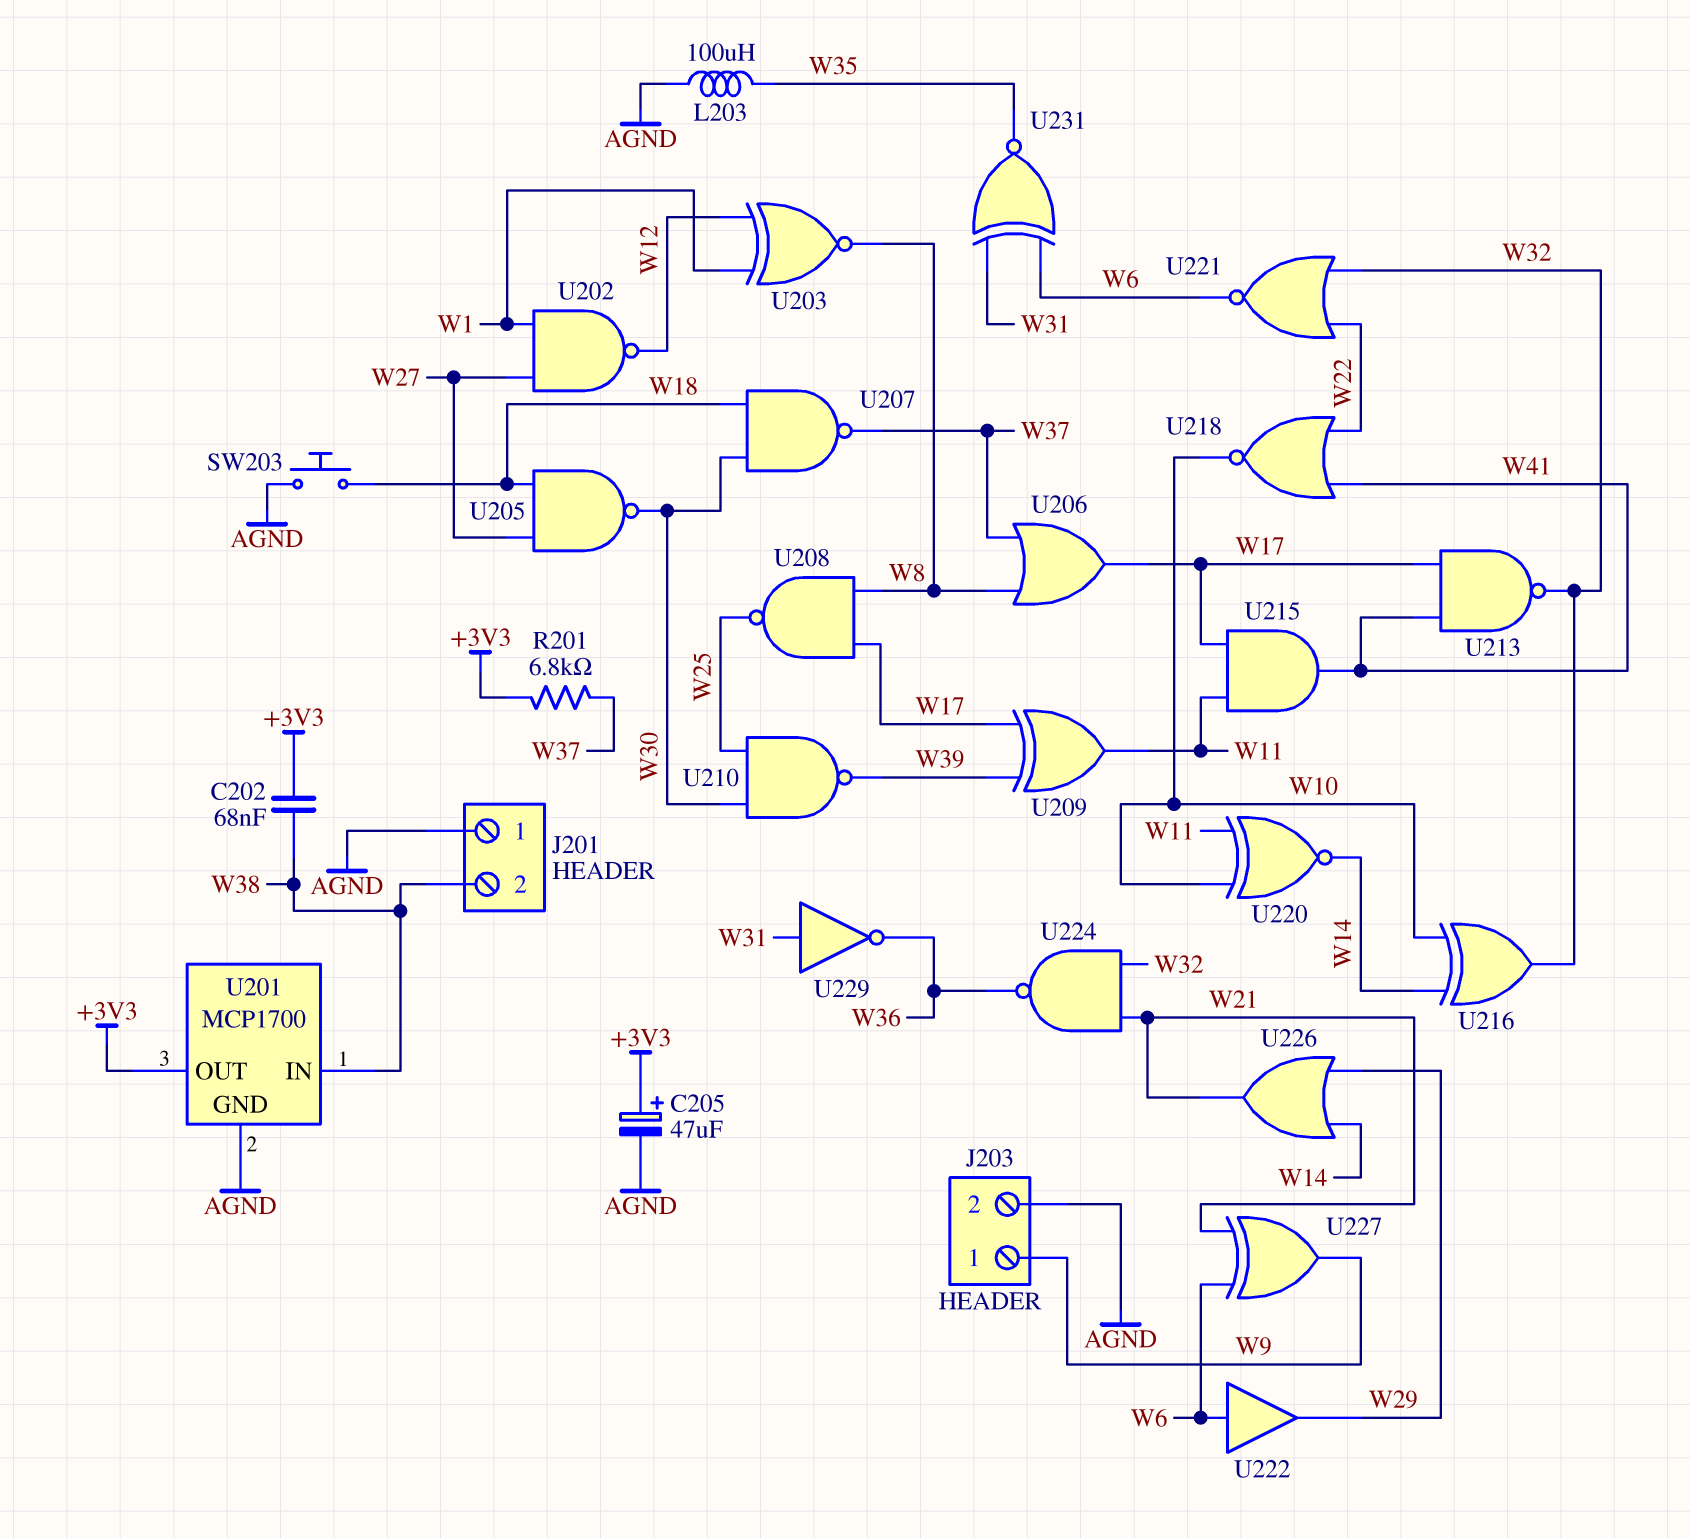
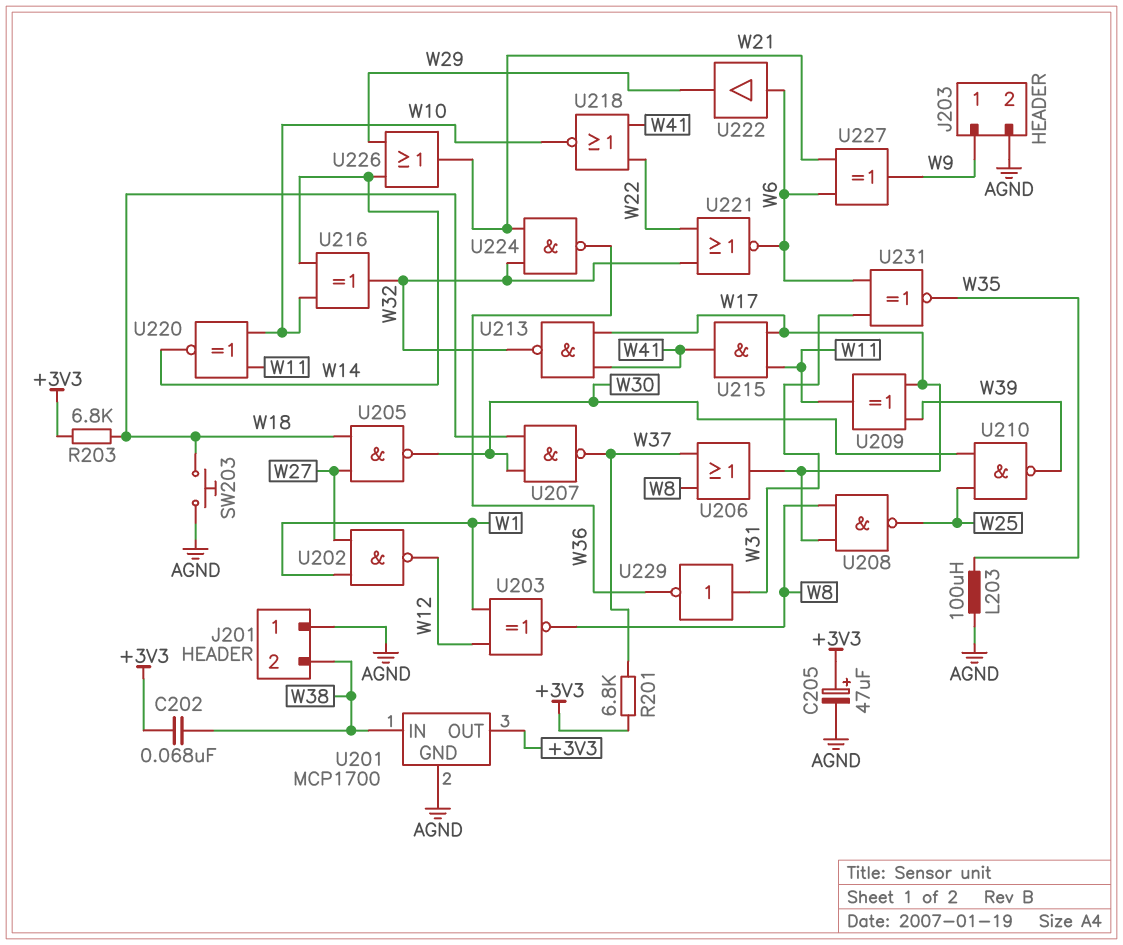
R203: none -> 6.8k (+3V3, W18)

